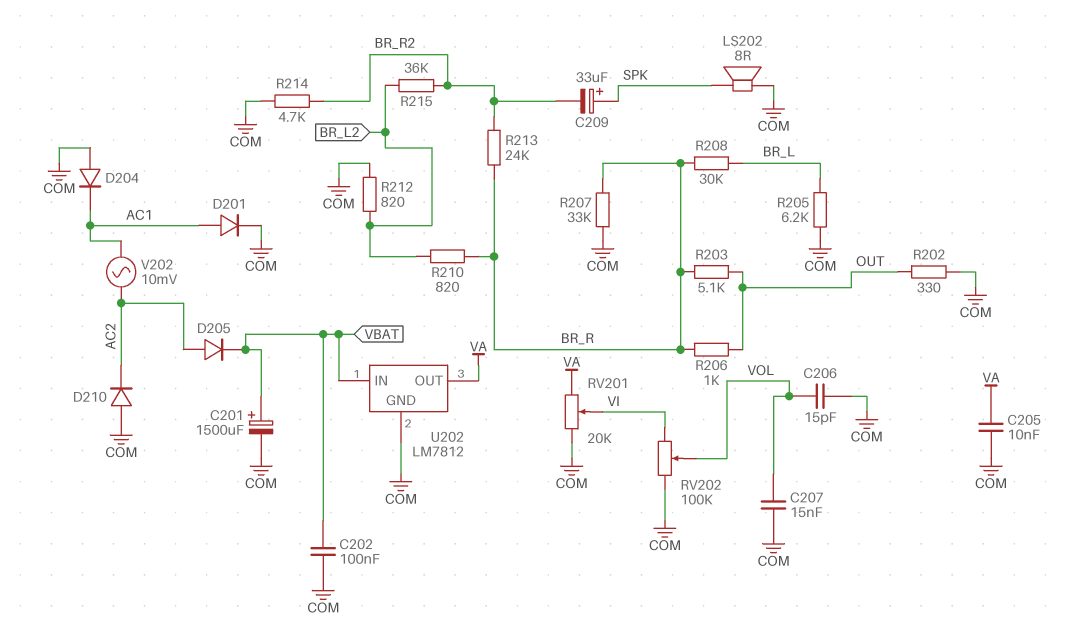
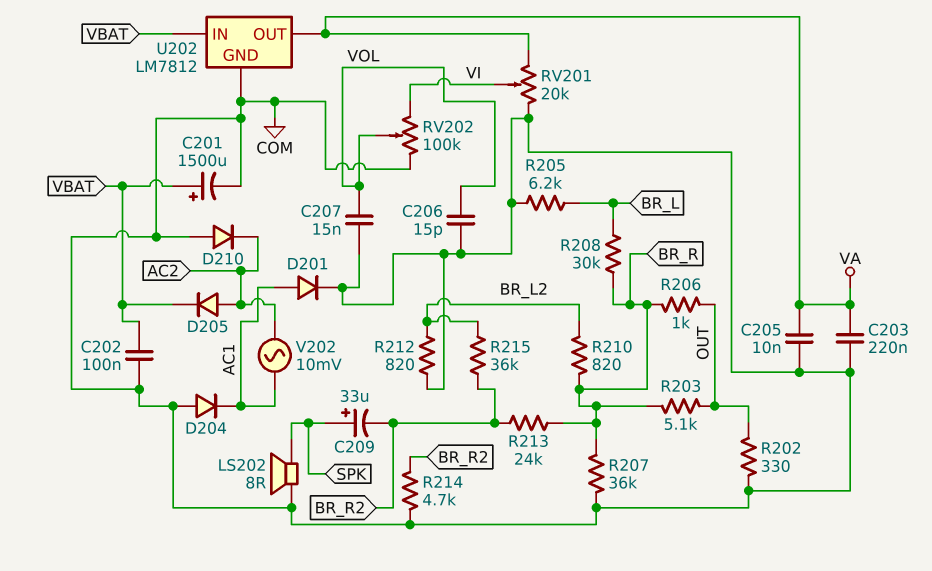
C203: none -> 220nF (COM, VA)
R207: 33k (BR_R, COM) -> 36k (BR_R, COM)

